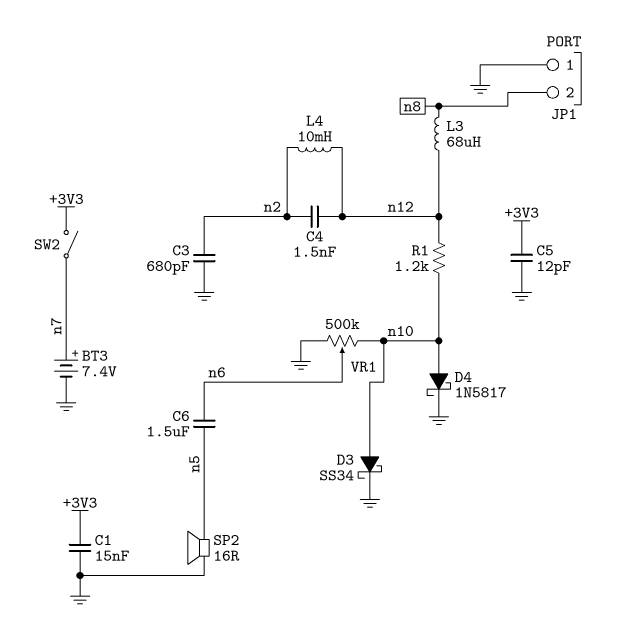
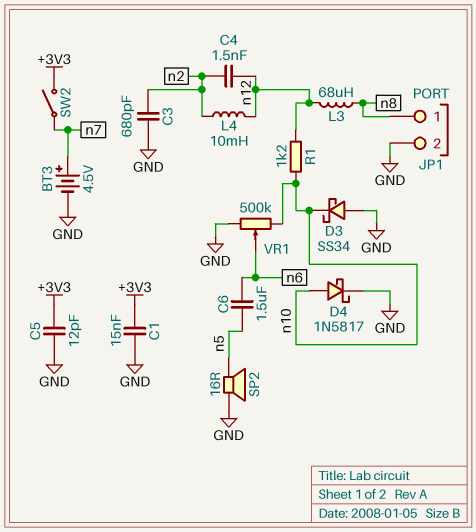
BT3: 7.4V (plus n7, minus GND) -> 4.5V (plus n7, minus GND)
D3: schottky SS34 (A n10, K GND) -> schottky SS34 (A GND, K n10)
JP1 pin 1: GND -> n8
JP1 pin 2: n8 -> GND

